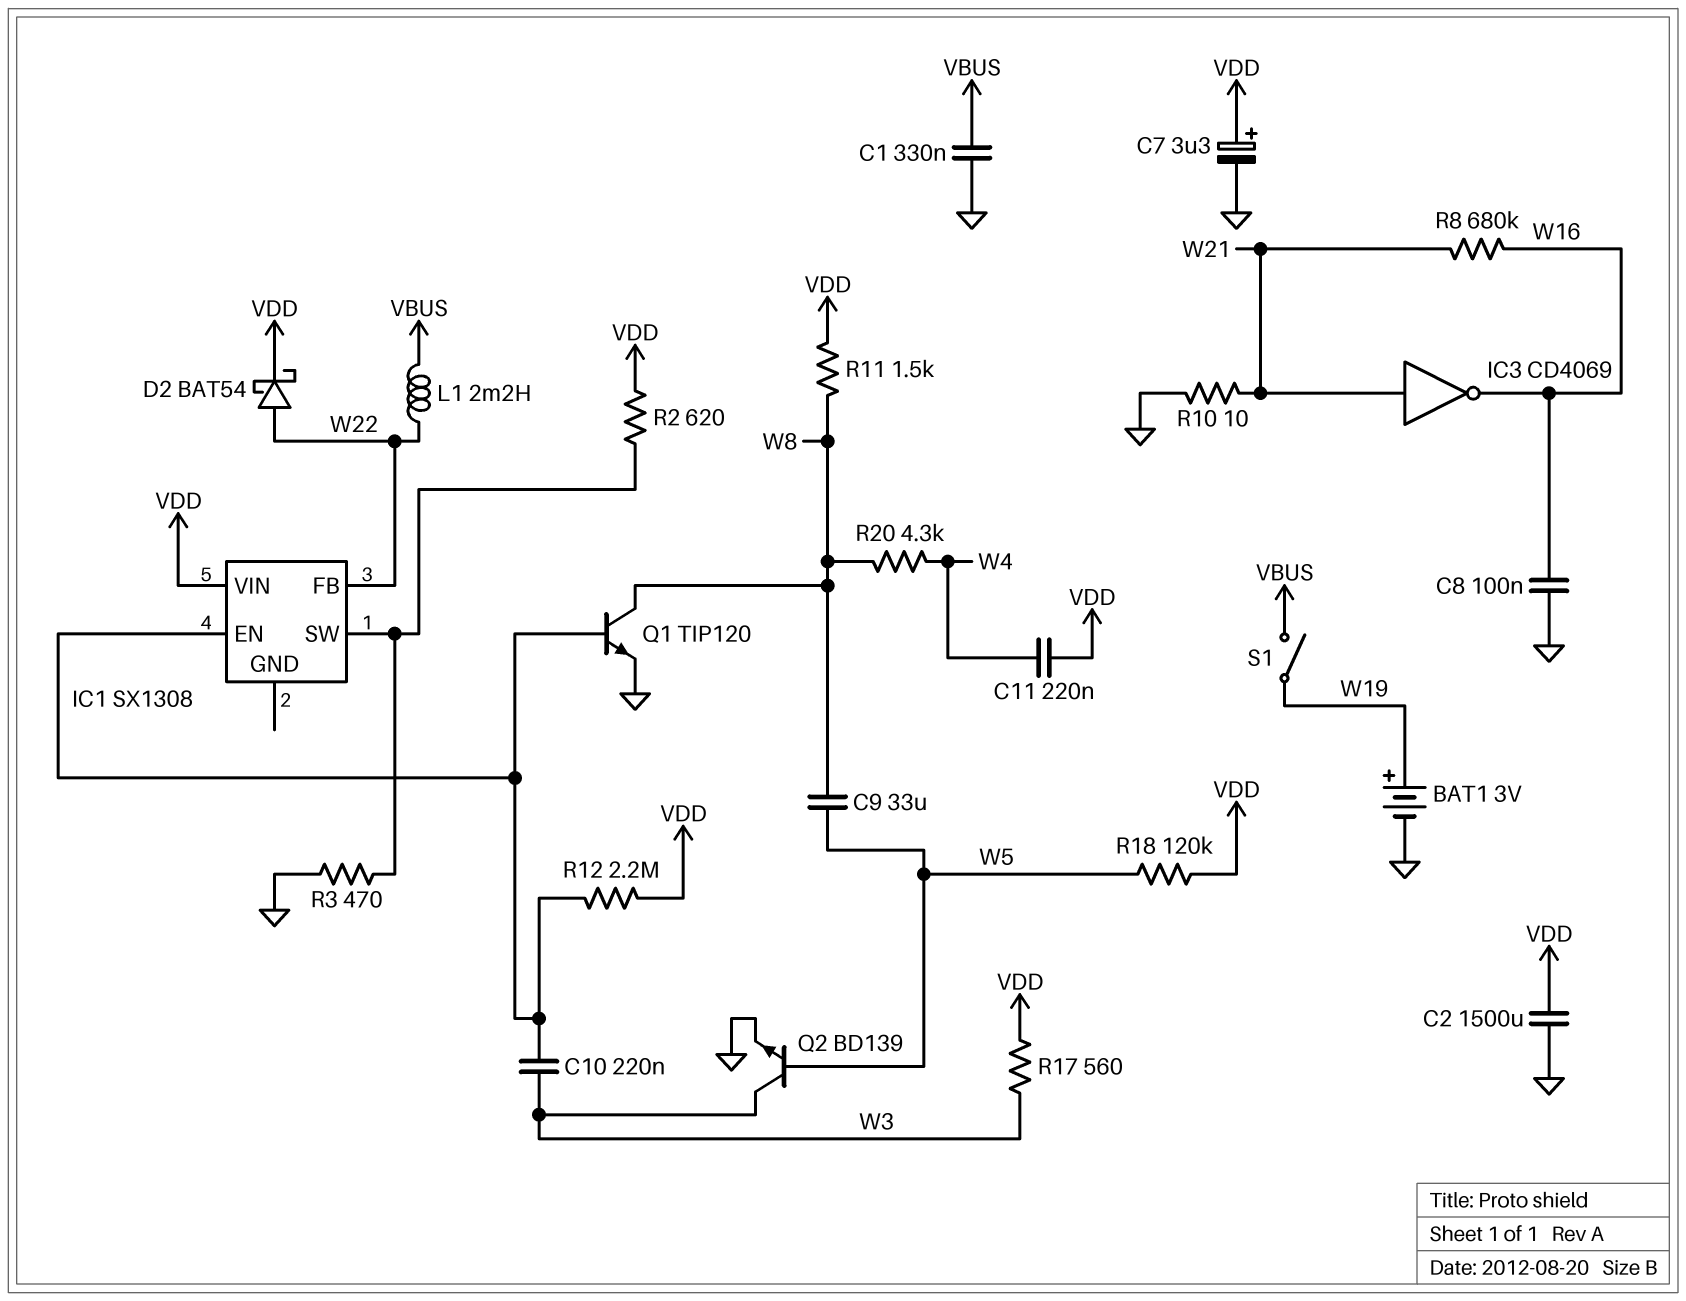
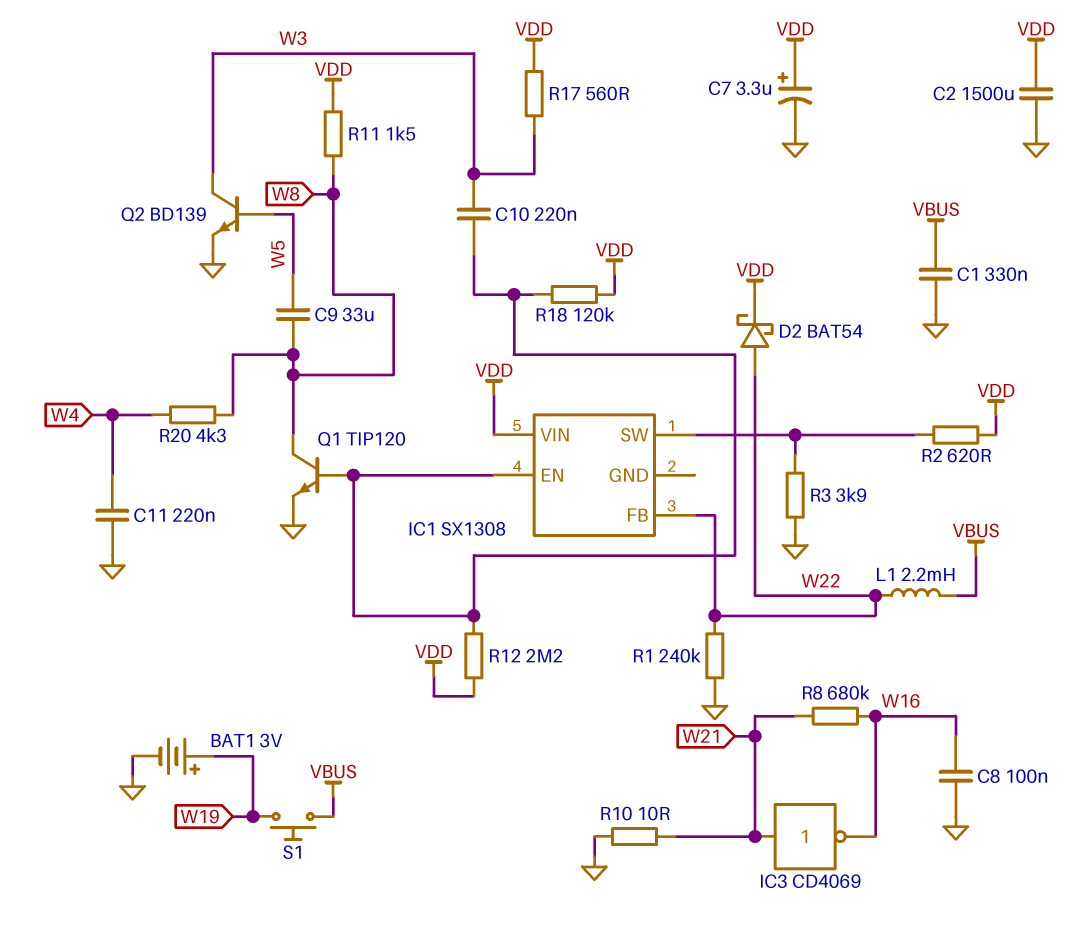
C11: 220nF (VDD, W4) -> 220nF (GND, W4)
R1: none -> 240k (GND, W22)
R3: 470 (GND, IC1/SW) -> 3.9k (GND, IC1/SW)
R18: 120k (VDD, W5) -> 120k (IC1/EN, VDD)
S1: switch (VBUS, W19) -> button (VBUS, W19)

